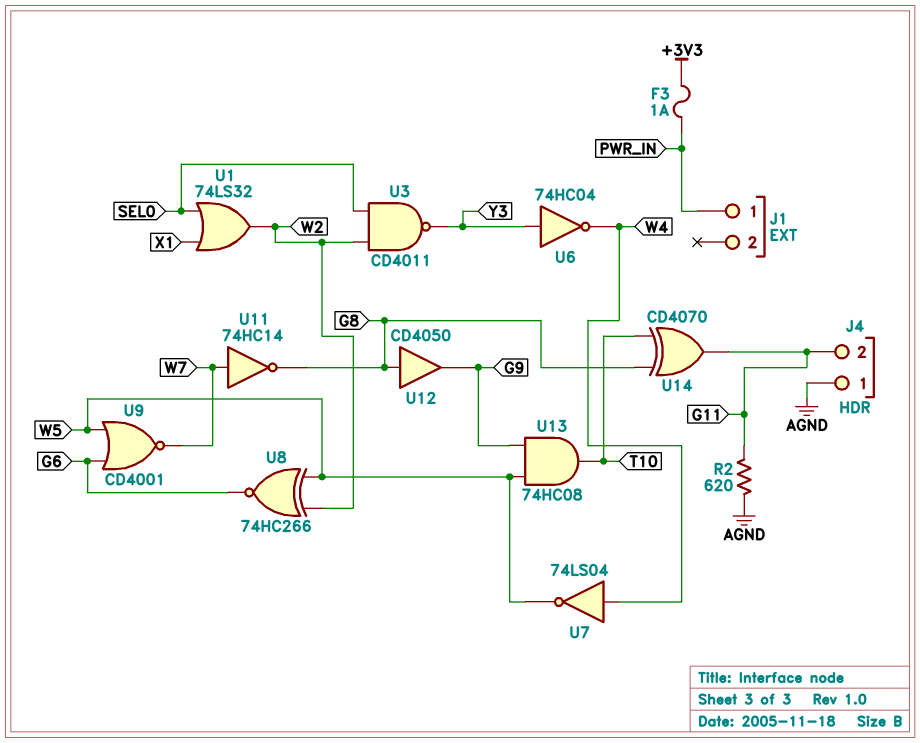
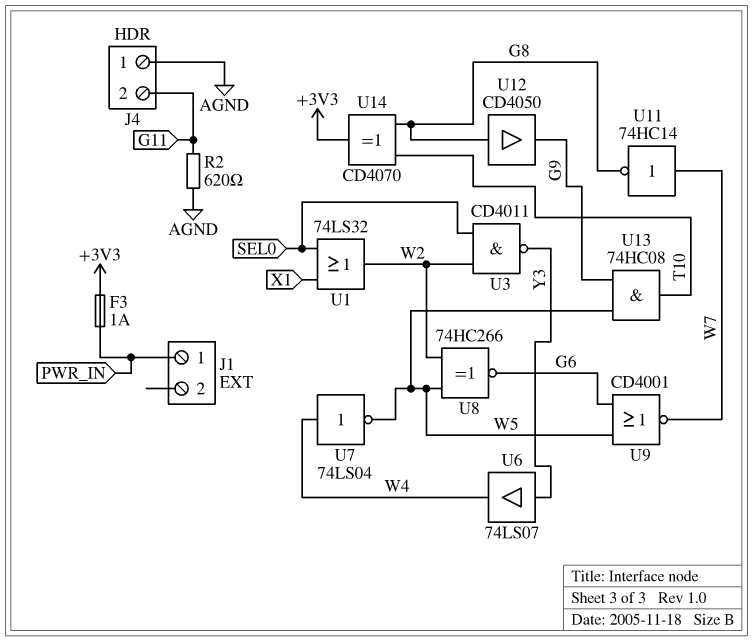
U6: NOT 74HC04 (in Y3, out W4) -> buffer 74LS07 (in Y3, out W4)
U14: XOR CD4070 (in G8, in T10, out G11) -> XOR CD4070 (in G8, in T10, out +3V3)

